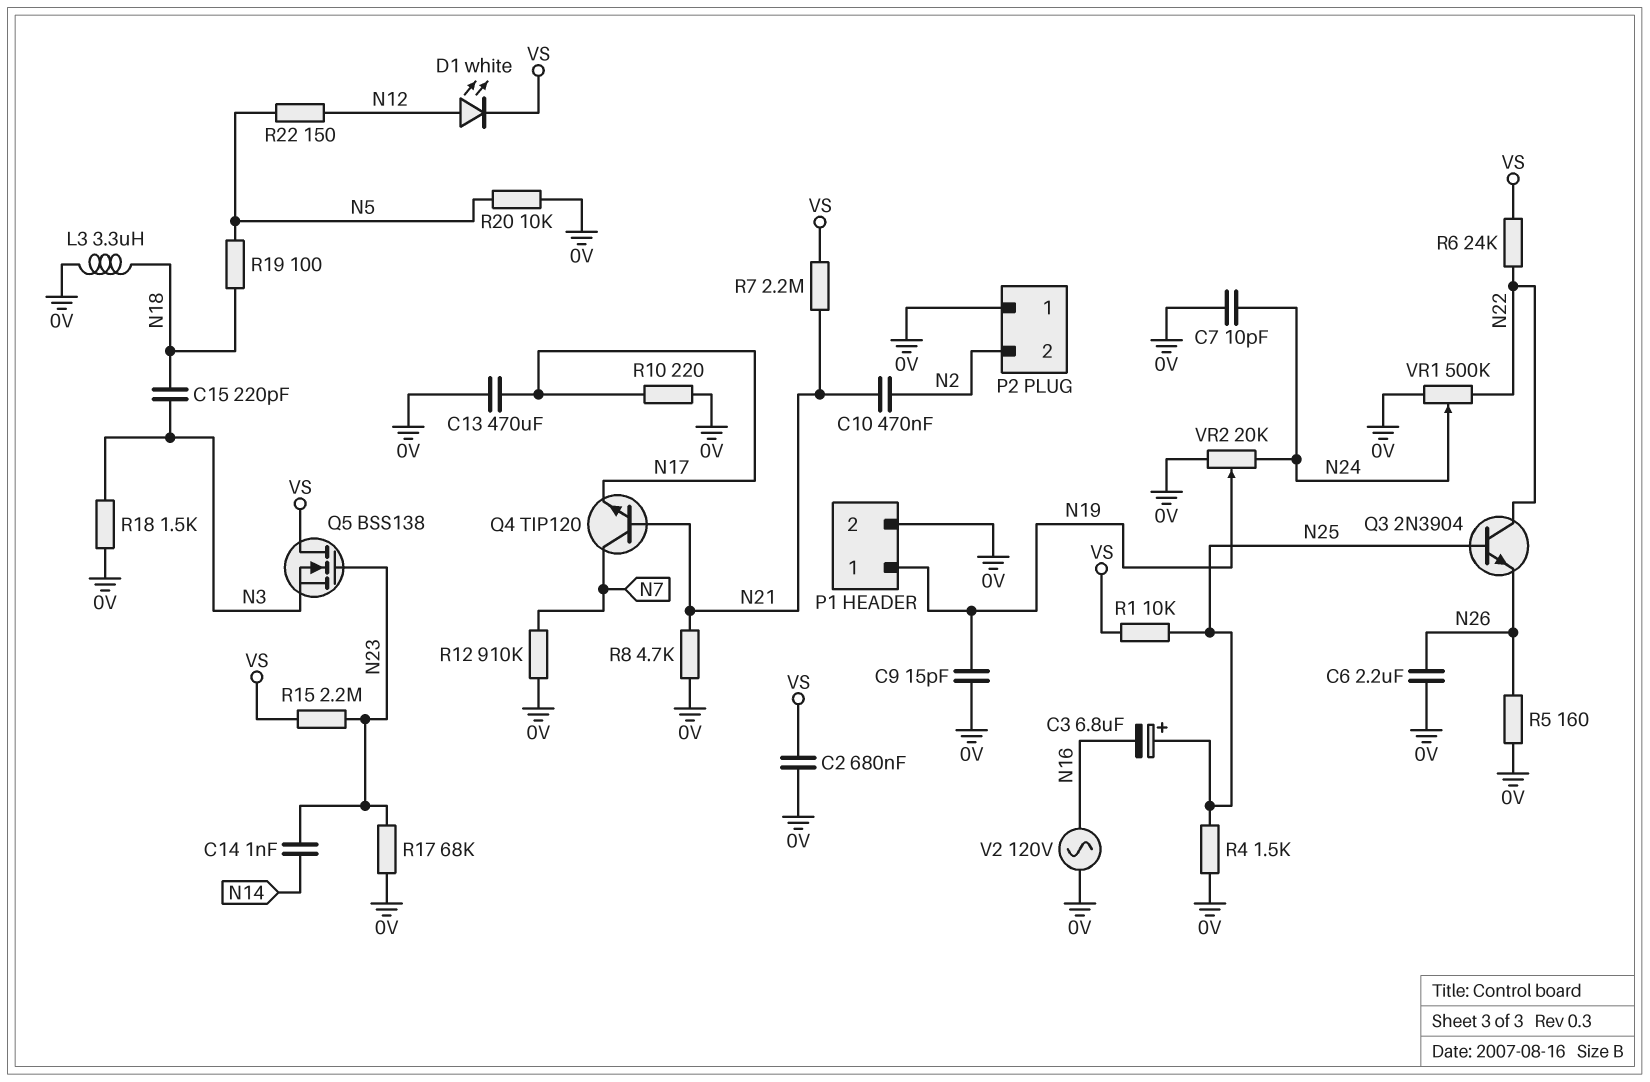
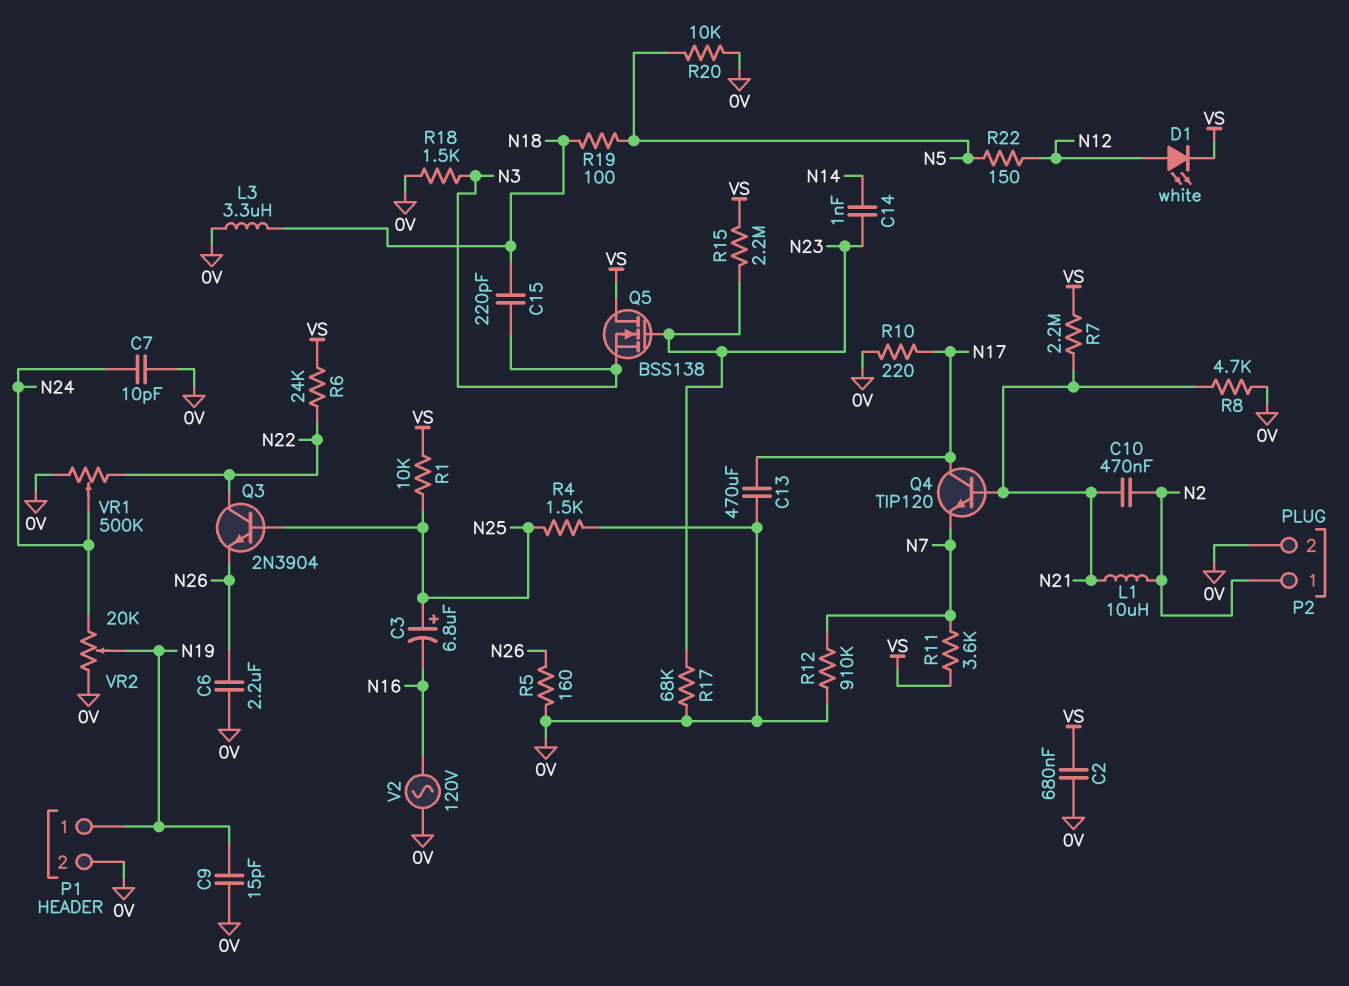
L1: none -> 10uH (N2, N21)
P2 pin 1: 0V -> N2
P2 pin 2: N2 -> 0V
Q4: NPN TIP120 (B N21, C N7, E N17) -> NPN TIP120 (B N21, C N17, E N7)
R11: none -> 3.6k (N7, VS)

